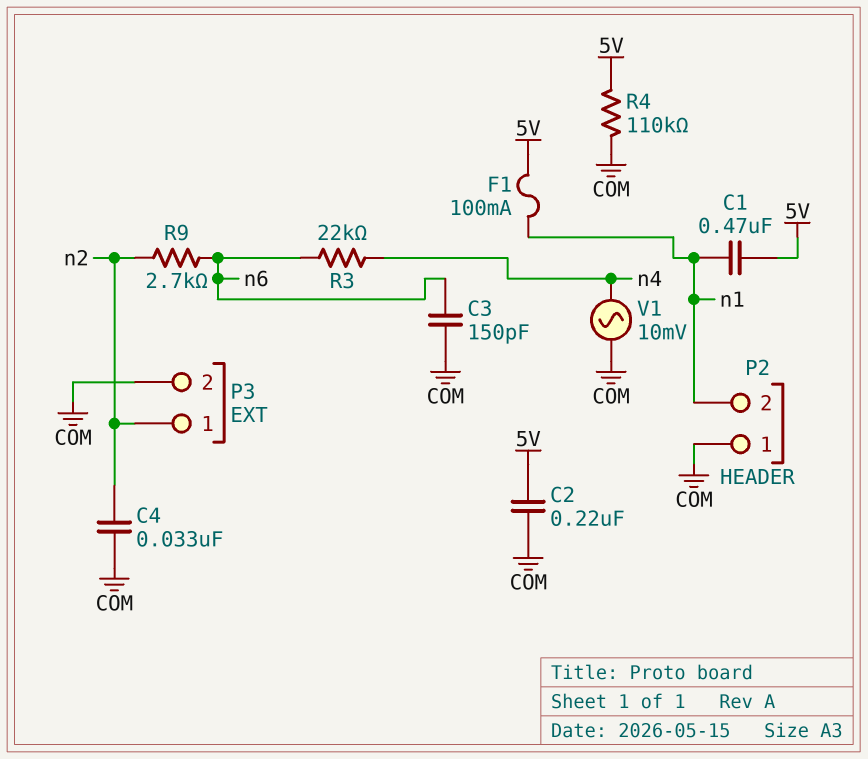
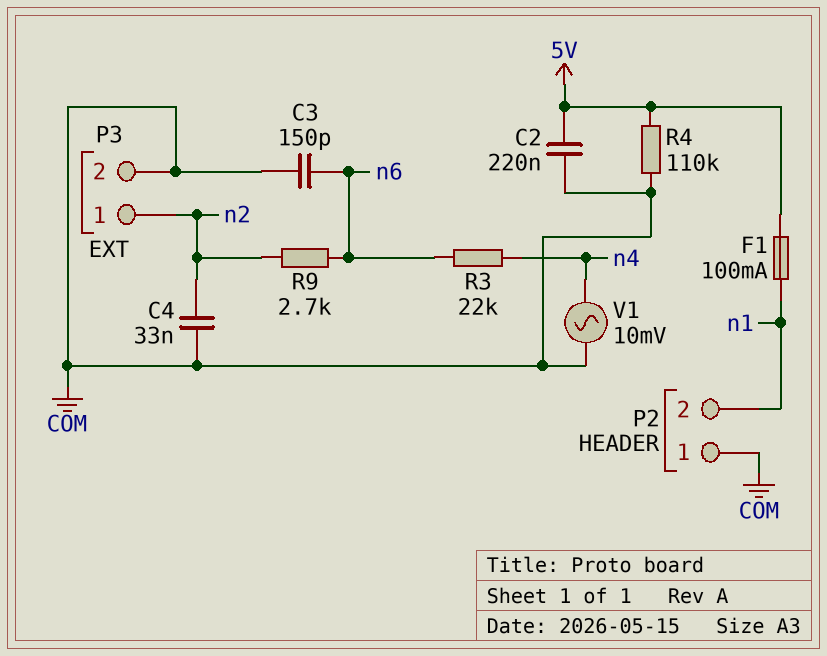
C1: 470nF (5V, n1) -> none

